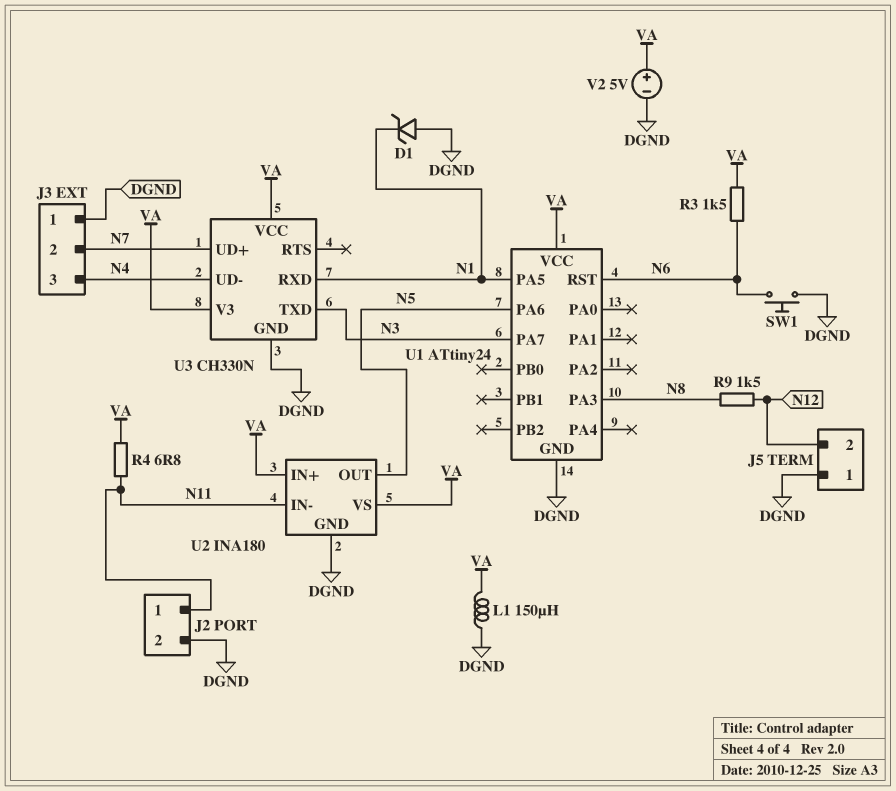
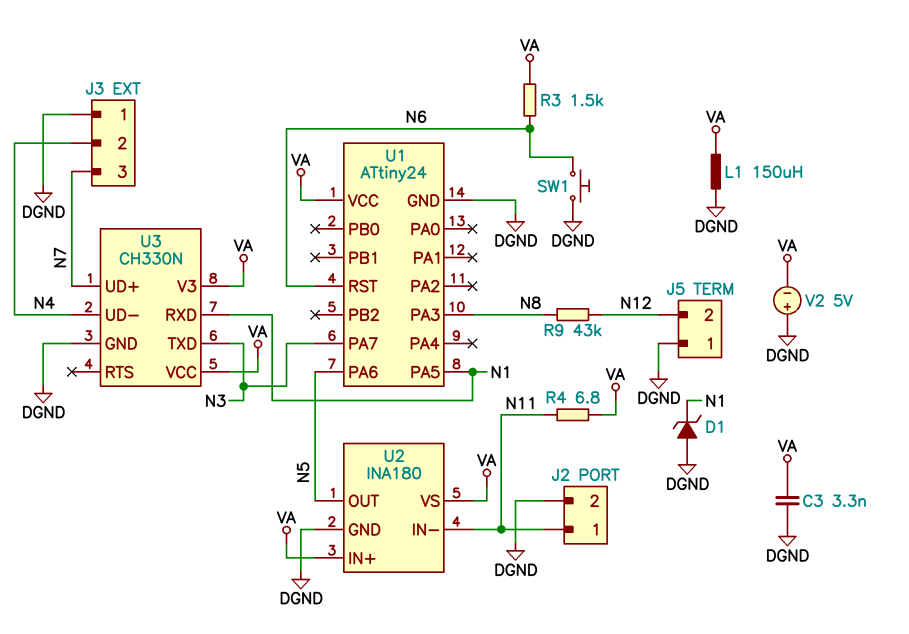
C3: none -> 3.3nF (DGND, VA)
J3 pin 2: N7 -> N4
J3 pin 3: N4 -> N7
R9: 1.5k (N8, N12) -> 43k (N8, N12)
V2: 5V (plus VA, minus DGND) -> 5V (plus DGND, minus VA)

